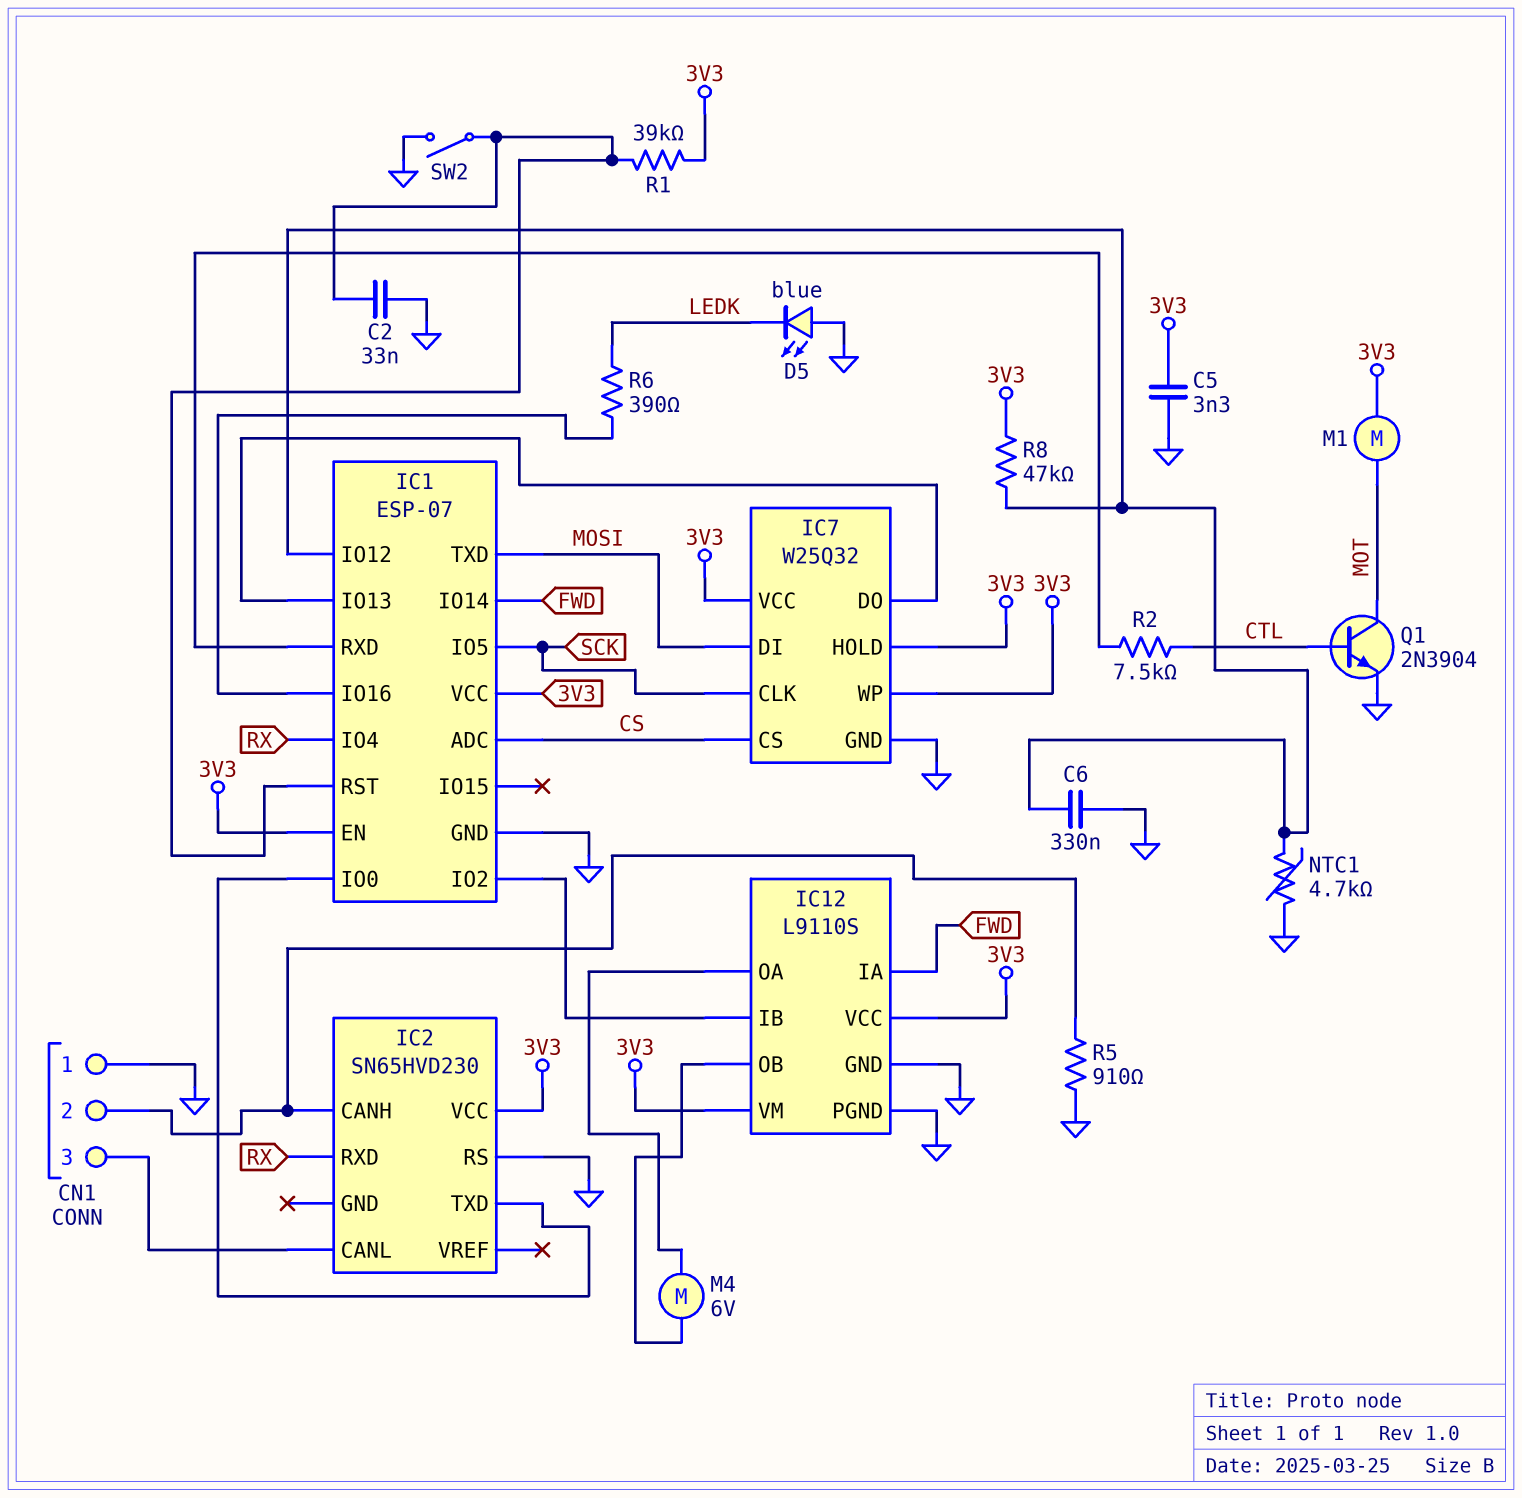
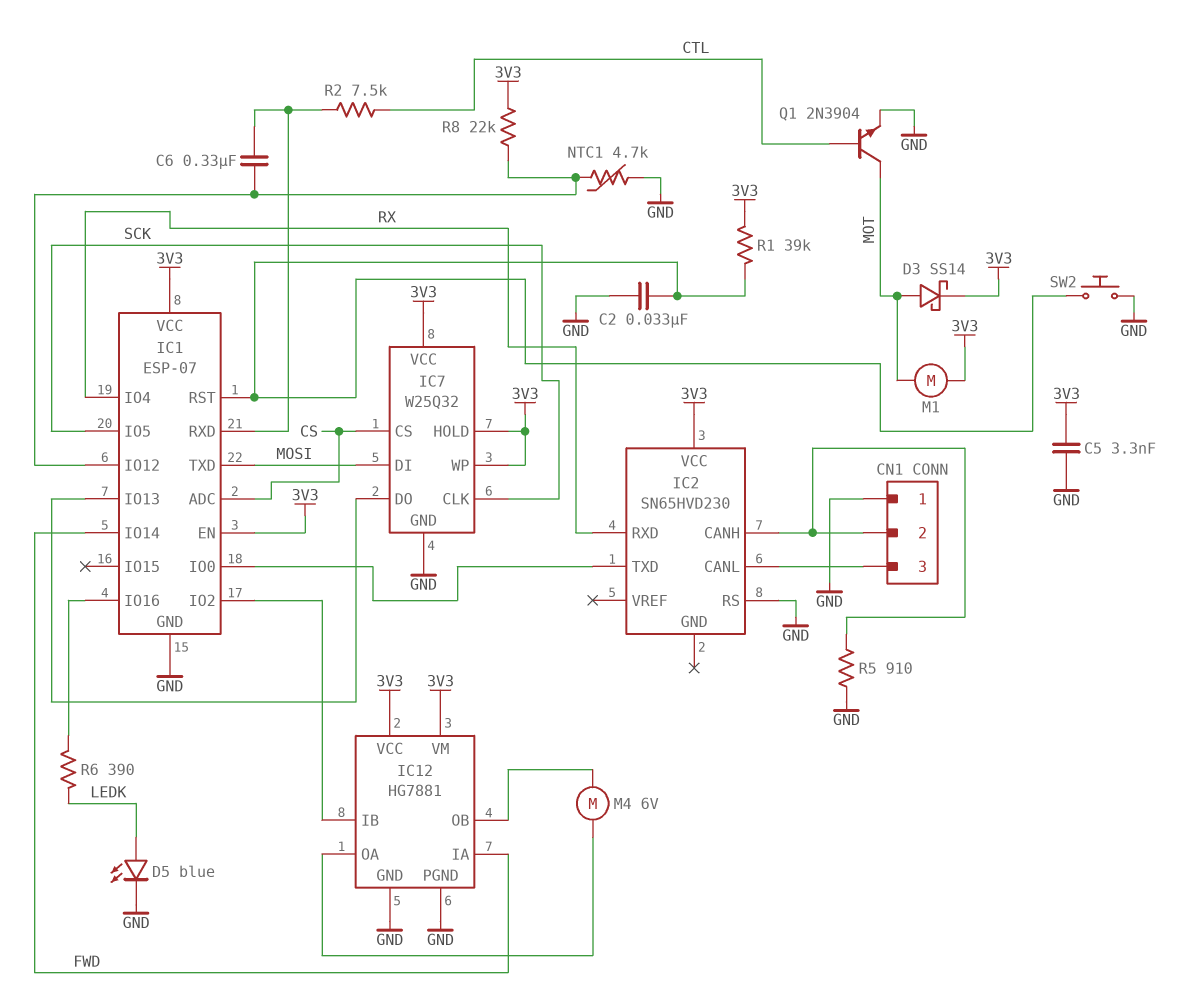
C6: 330nF (GND, IC1/IO12) -> 330nF (IC1/IO12, IC1/RXD)
D3: none -> schottky SS14 (A MOT, K 3V3)
D5: LED blue (A GND, K LEDK) -> LED blue (A LEDK, K GND)
IC12: L9110S -> HG7881
R8: 47k (3V3, IC1/IO12) -> 22k (3V3, IC1/IO12)
SW2: switch (GND, IC1/RST) -> button (GND, IC1/RST)

